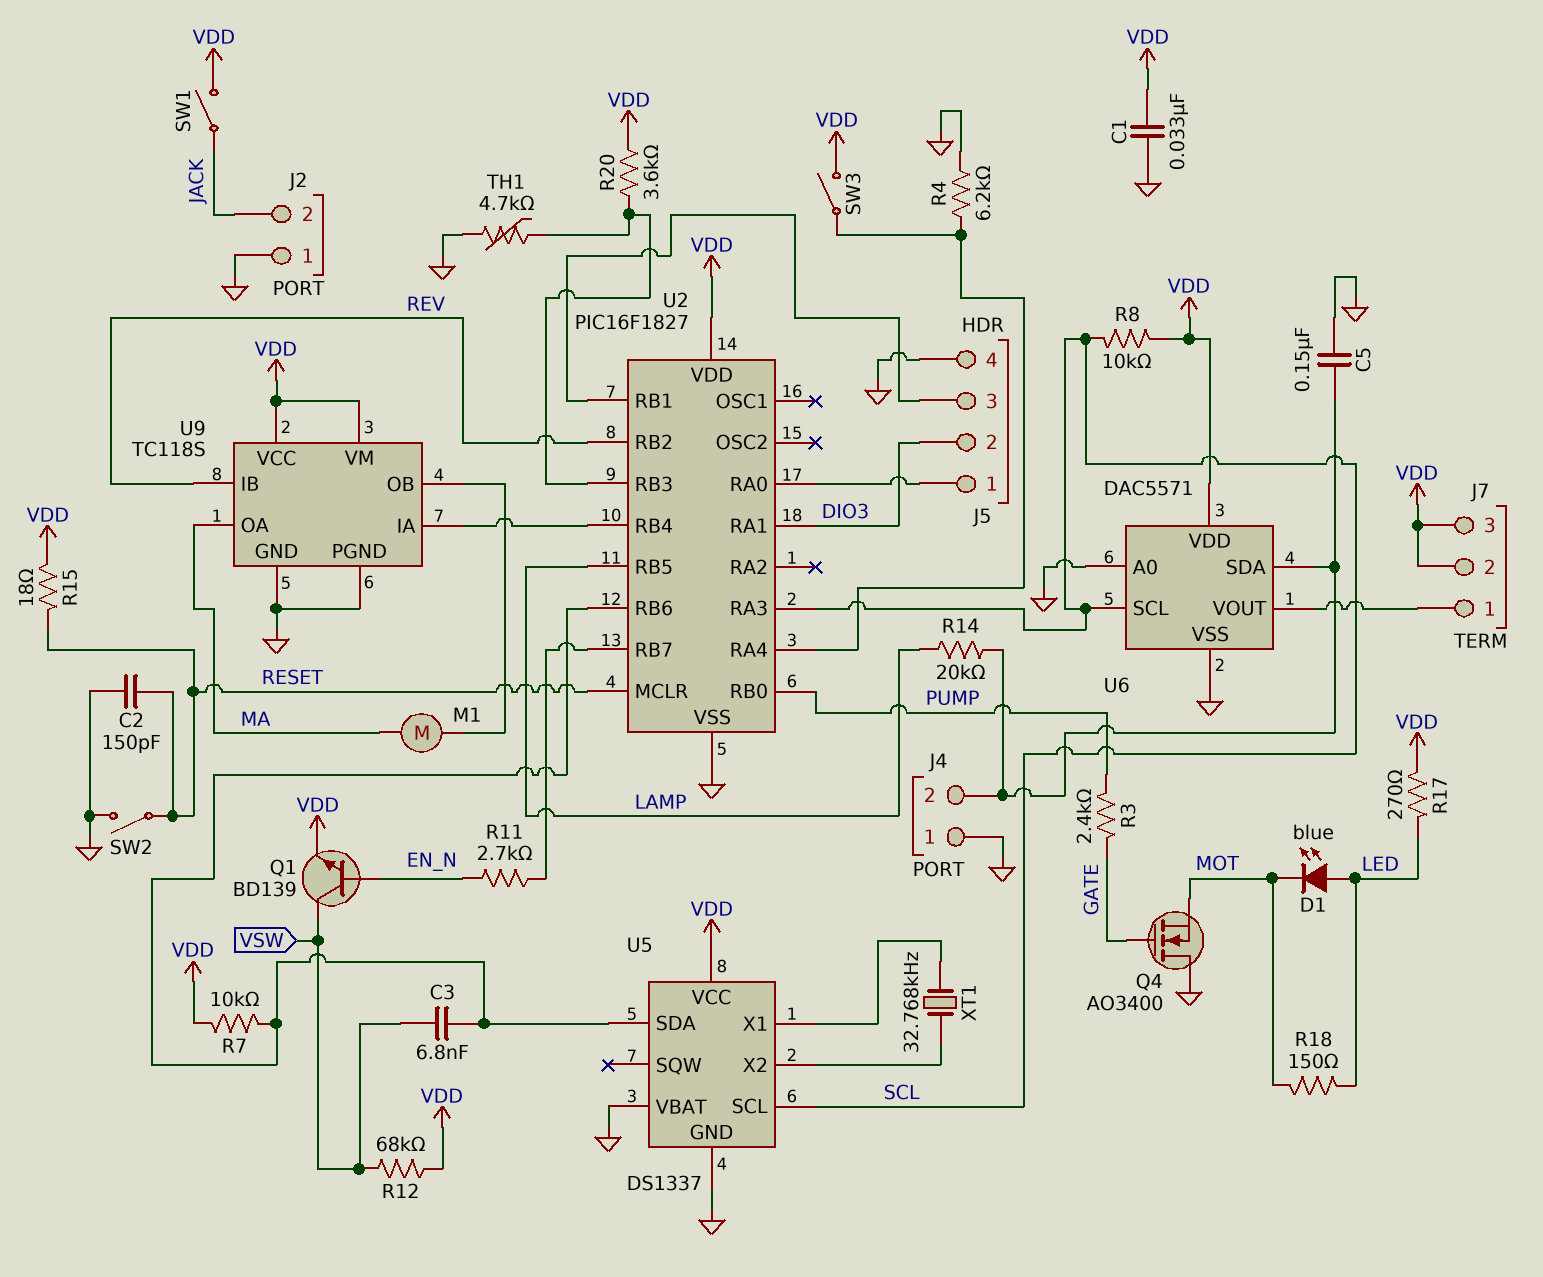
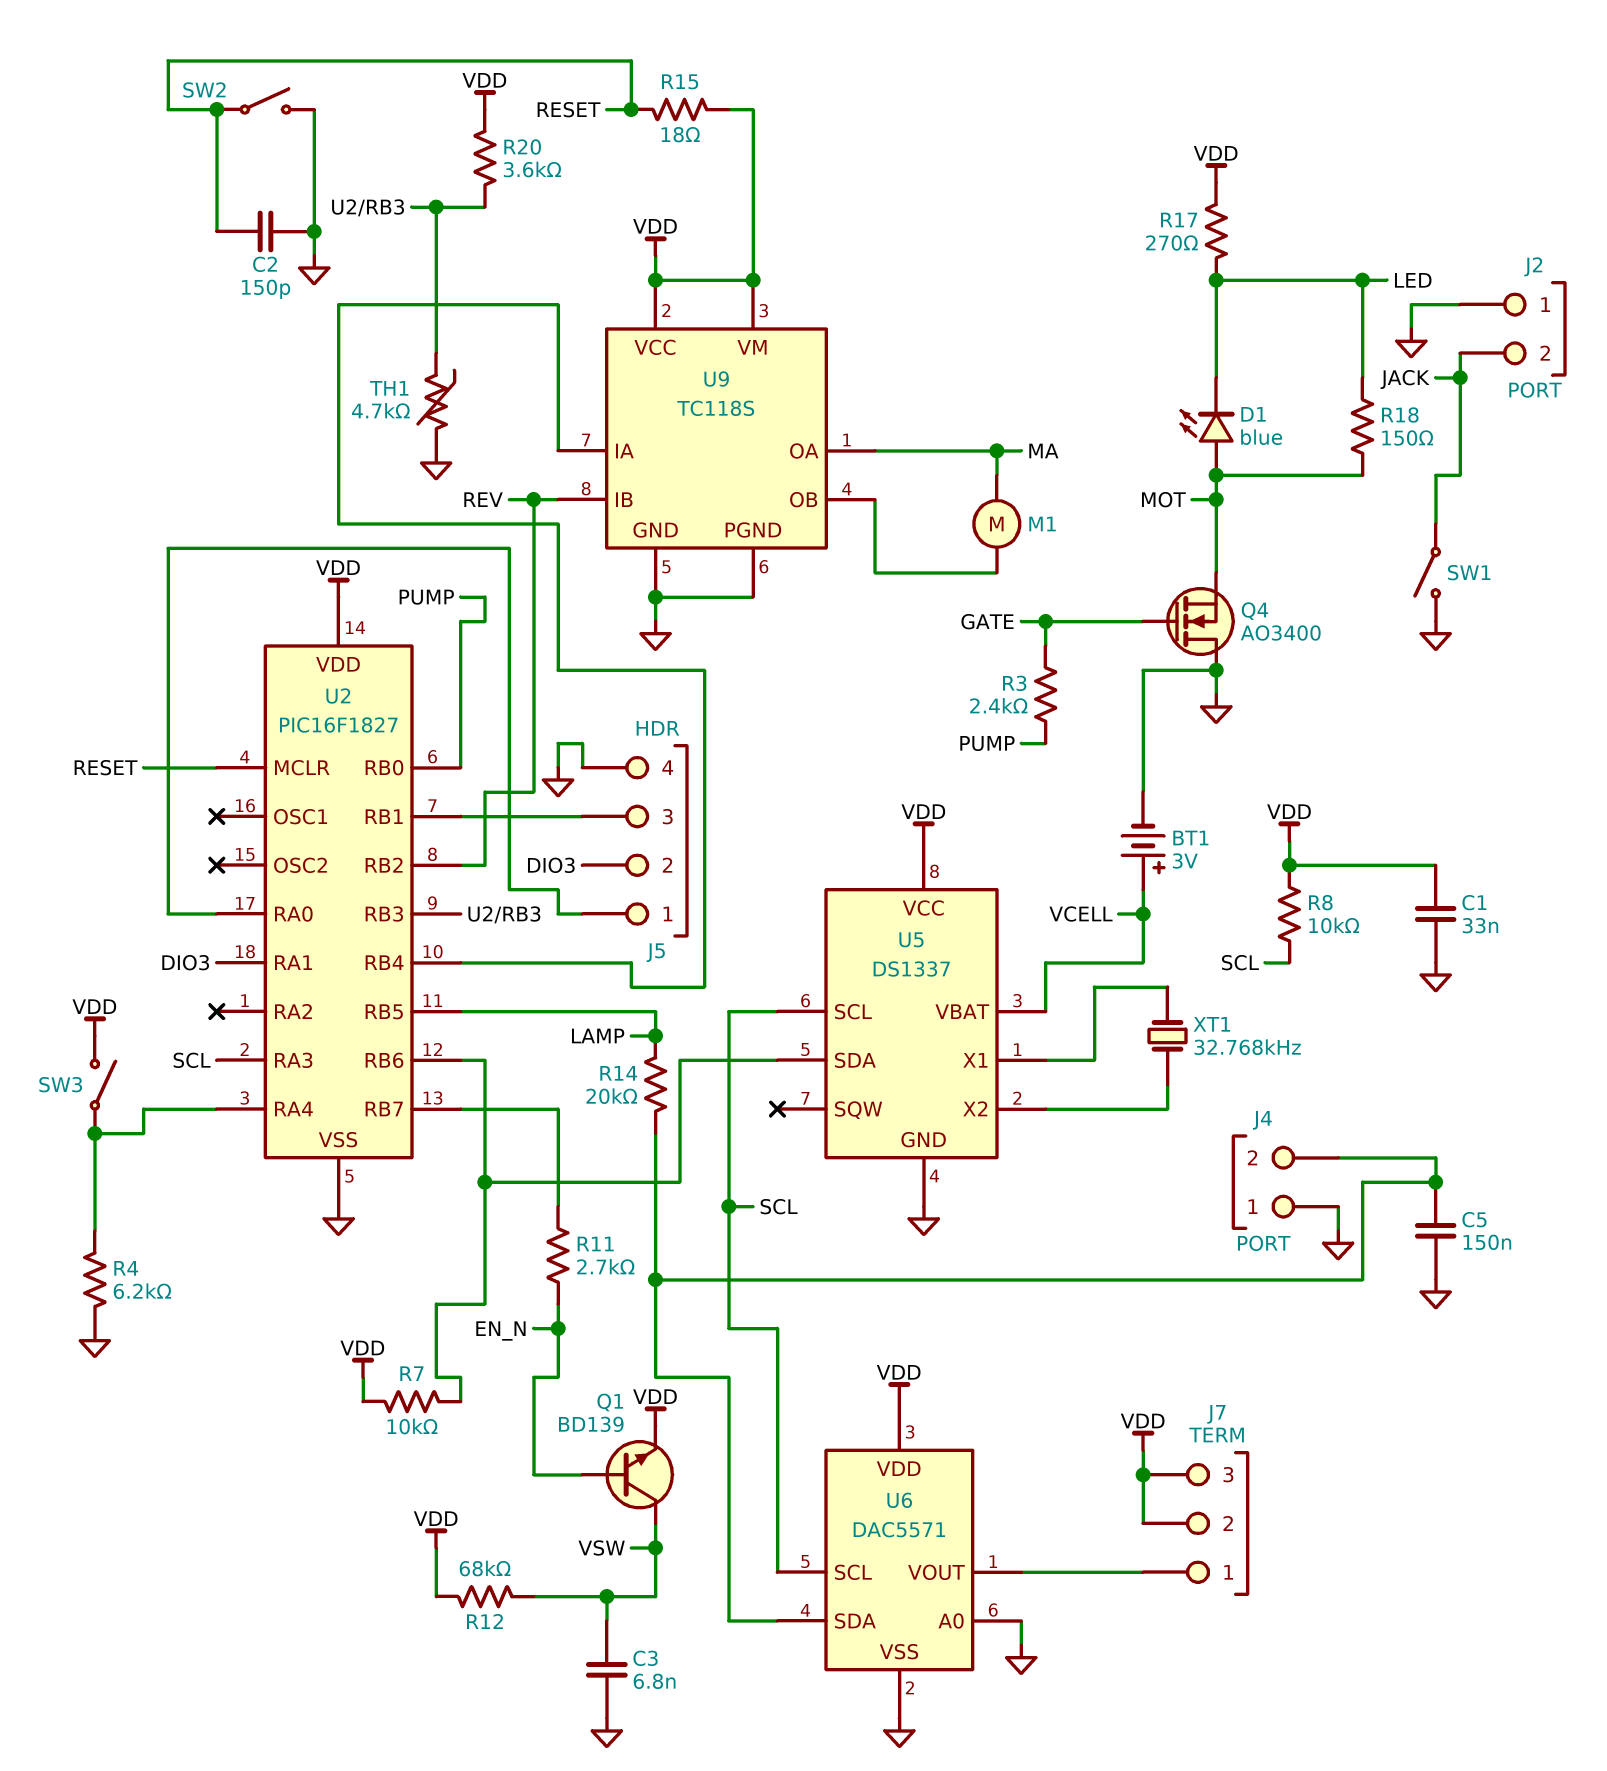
BT1: none -> 3V (plus VCELL, minus GND)
C3: 6.8nF (U2/RB6, VSW) -> 6.8nF (GND, VSW)
D1: LED blue (A LED, K MOT) -> LED blue (A MOT, K LED)
SW1: switch (JACK, VDD) -> switch (GND, JACK)
U5 pin VBAT: GND -> VCELL

